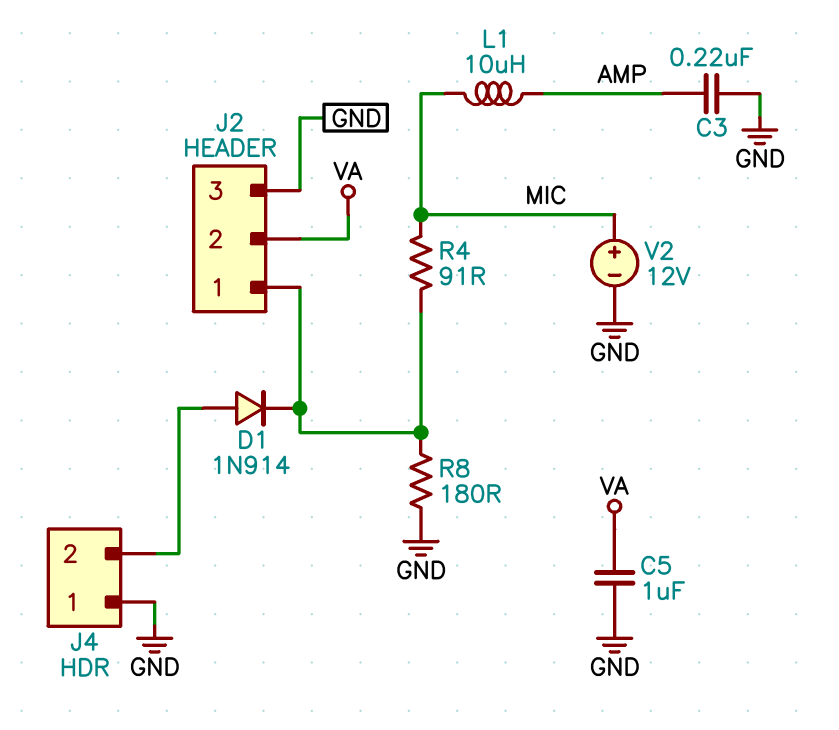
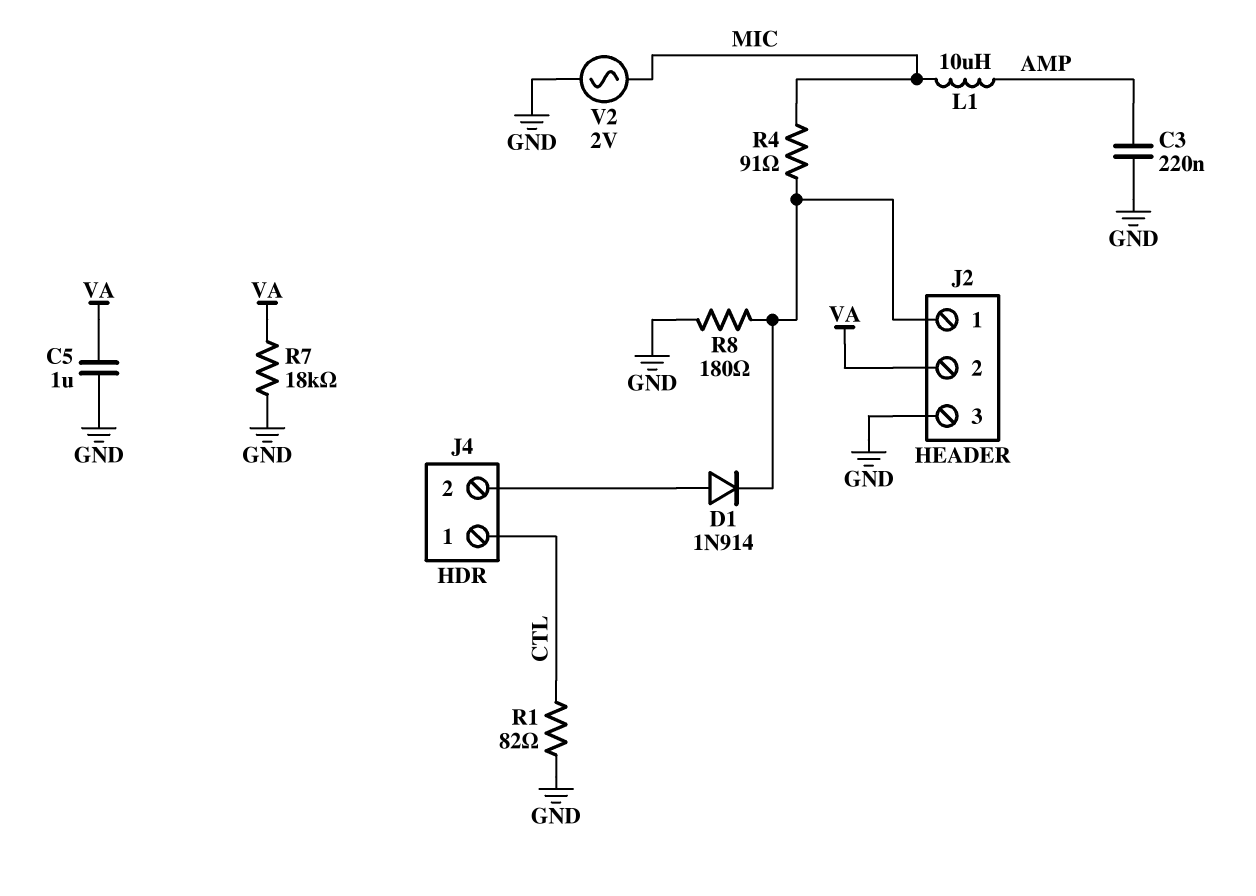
J4 pin 1: GND -> CTL
R1: none -> 82 (CTL, GND)
R7: none -> 18k (GND, VA)
V2: 12V (plus MIC, minus GND) -> AC 2V (GND, MIC)

